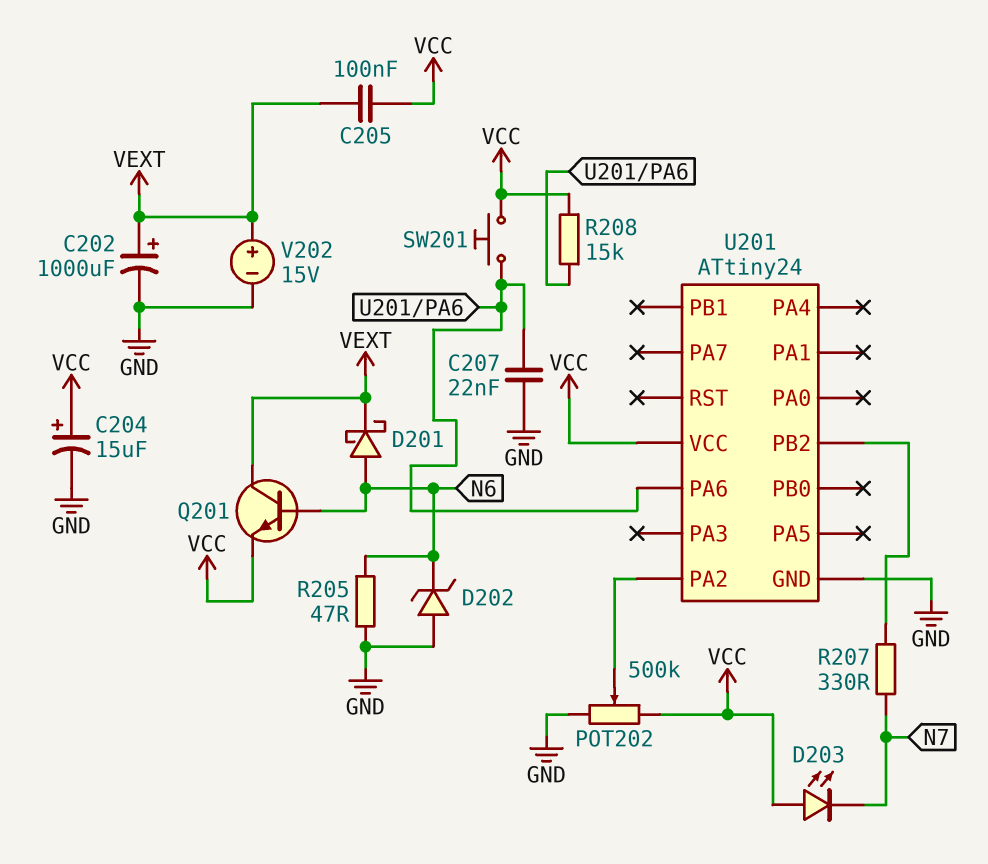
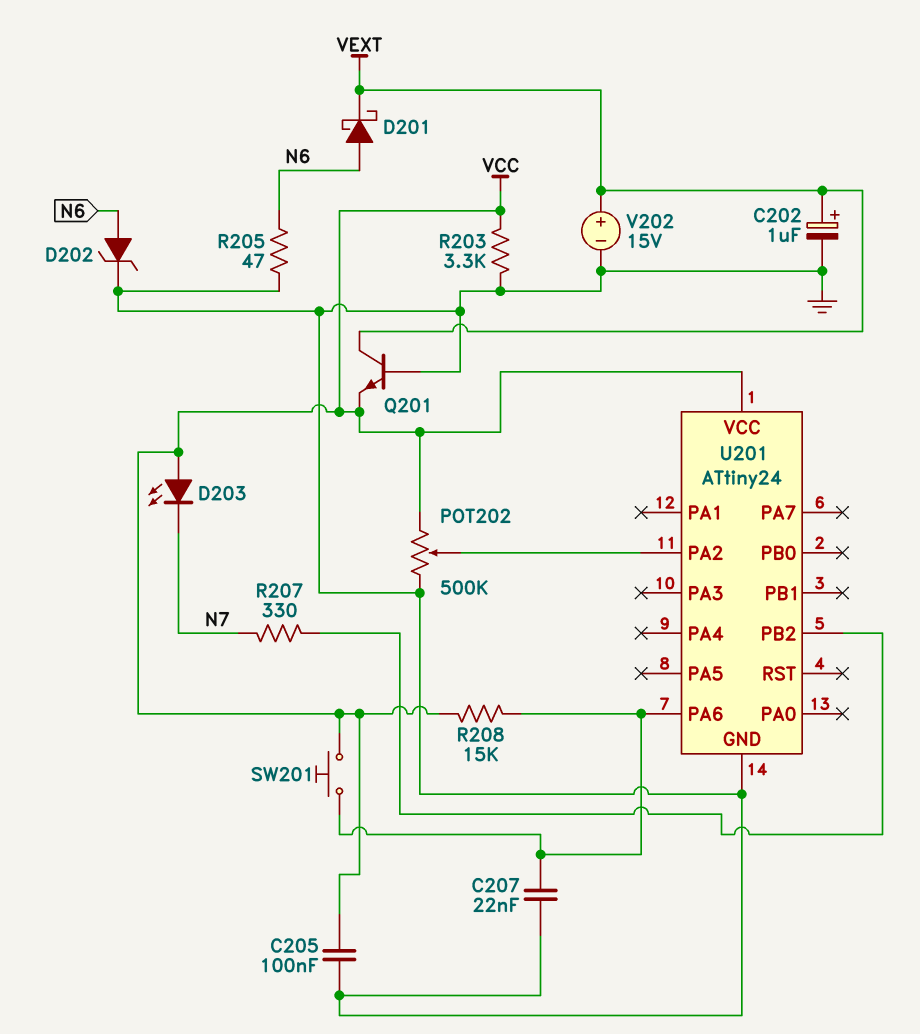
C202: 1000uF (plus VEXT, minus GND) -> 1uF (plus VEXT, minus GND)
C204: 15uF (plus VCC, minus GND) -> none
C205: 100nF (VCC, VEXT) -> 100nF (GND, VCC)
D202: zener (A GND, K N6) -> zener (A N6, K GND)
Q201: NPN (B N6, C VEXT, E VCC) -> NPN (B GND, C VEXT, E VCC)
R203: none -> 3.3k (GND, VCC)

